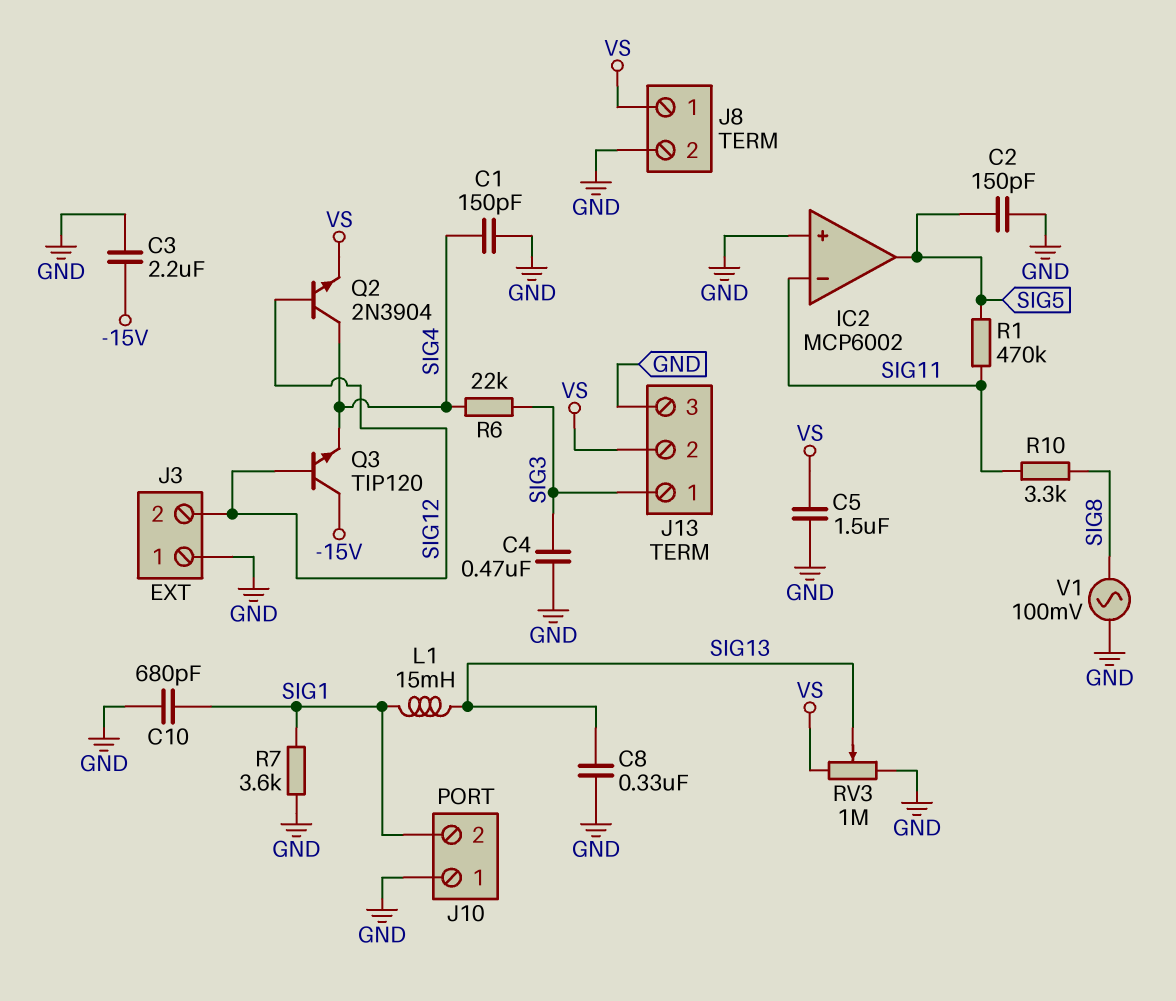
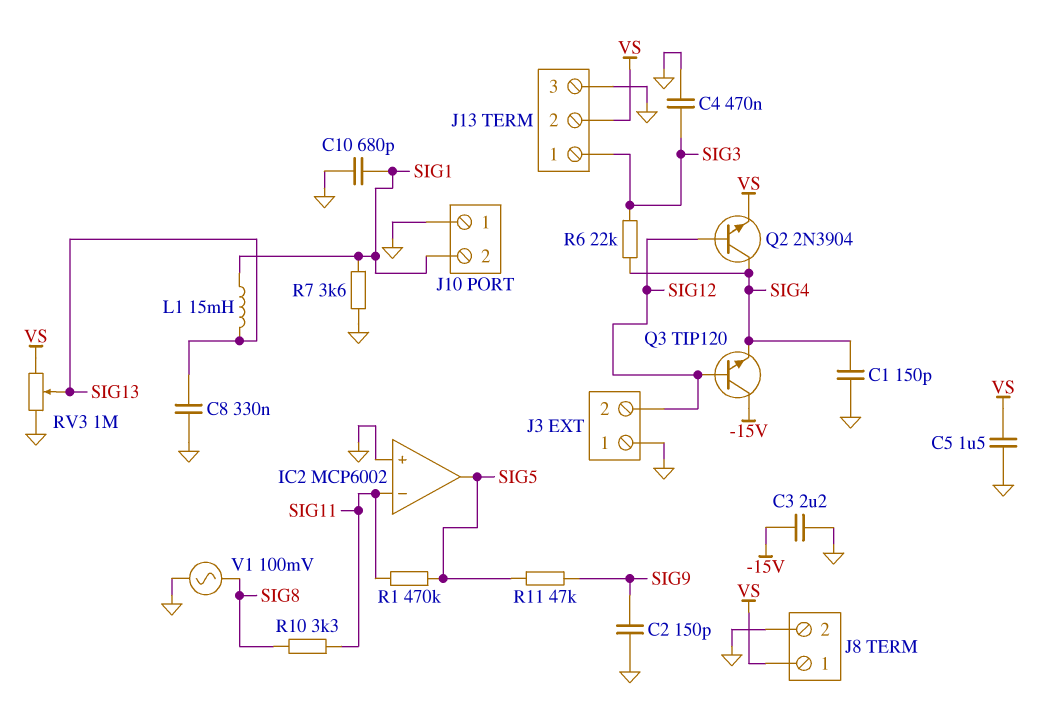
C2: 150pF (GND, SIG5) -> 150pF (GND, SIG9)
R11: none -> 47k (SIG5, SIG9)

